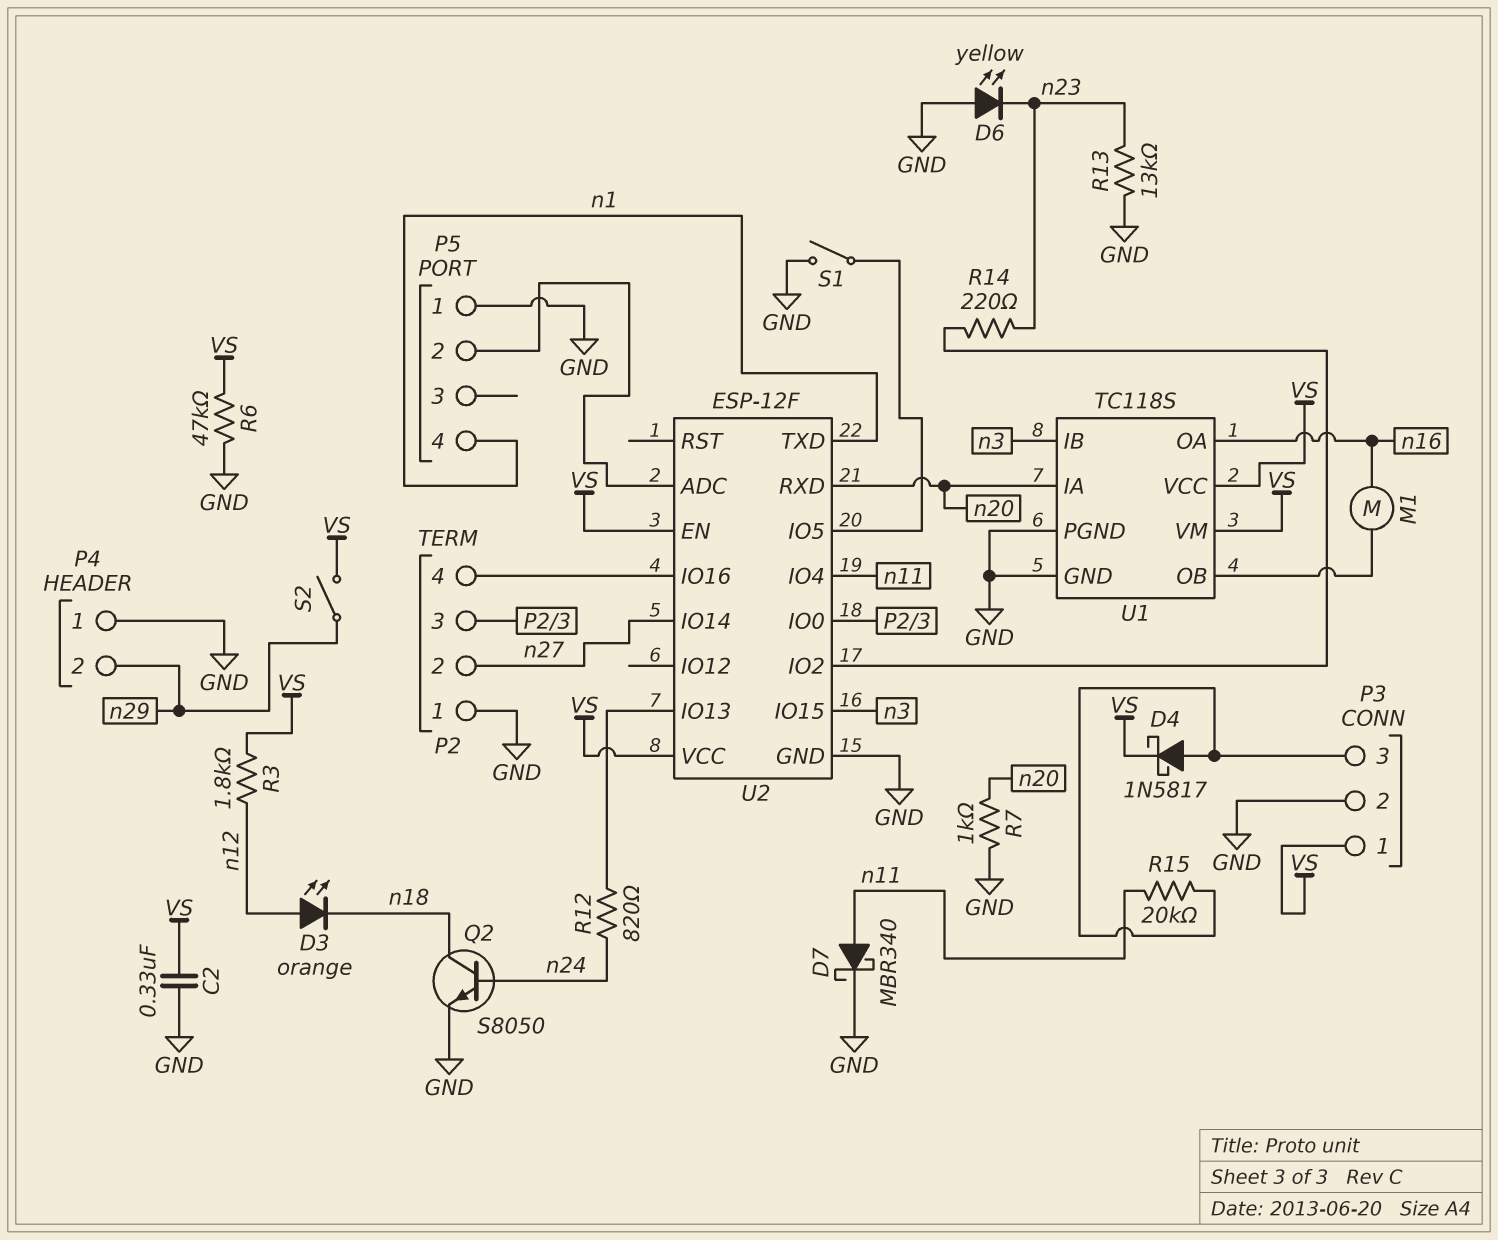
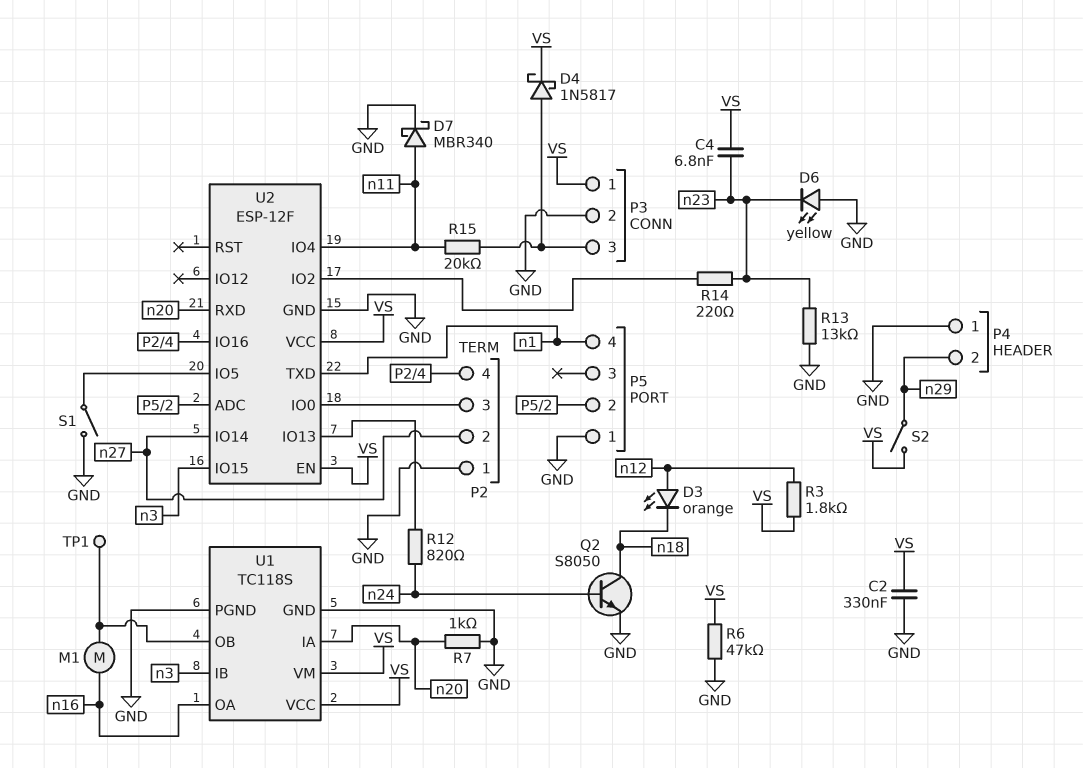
C4: none -> 6.8nF (VS, n23)
TP1: none -> test point (U1/OB)

